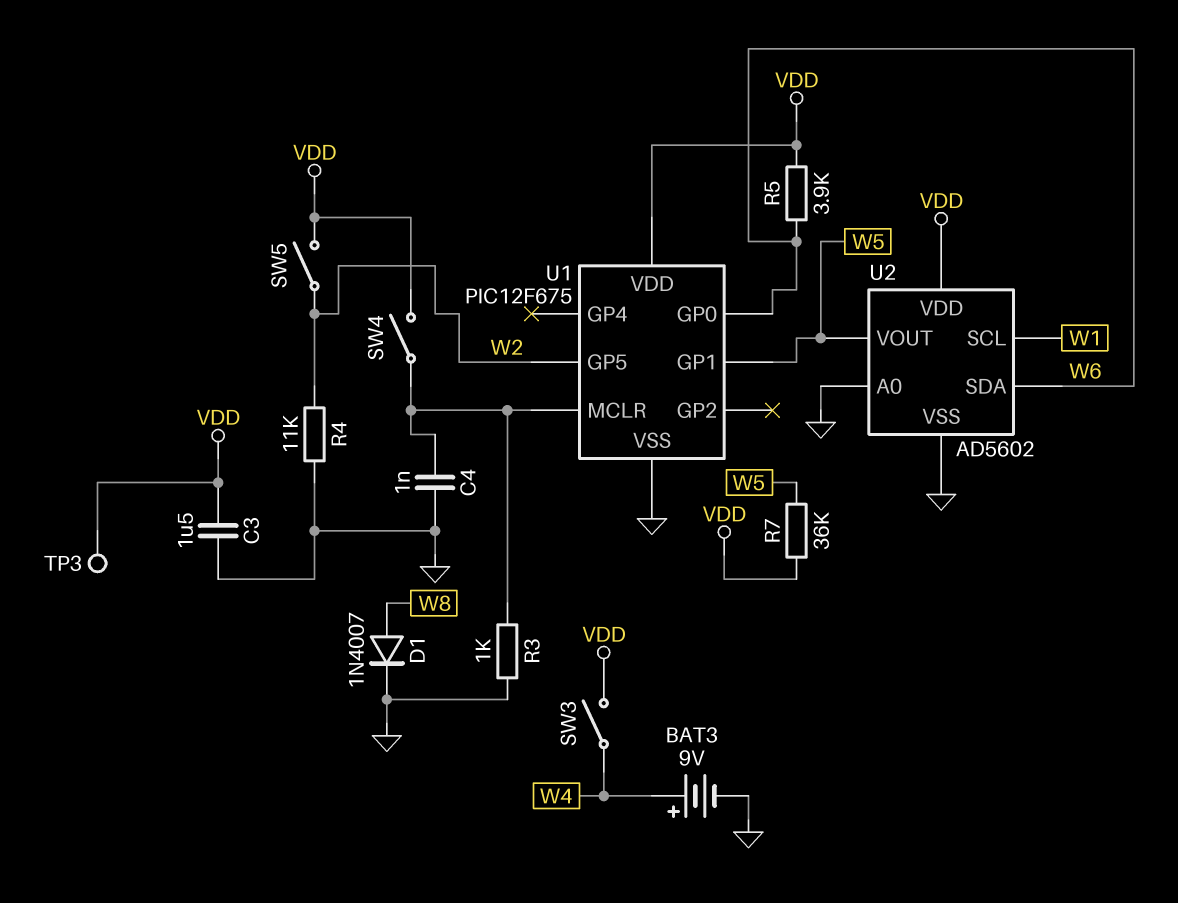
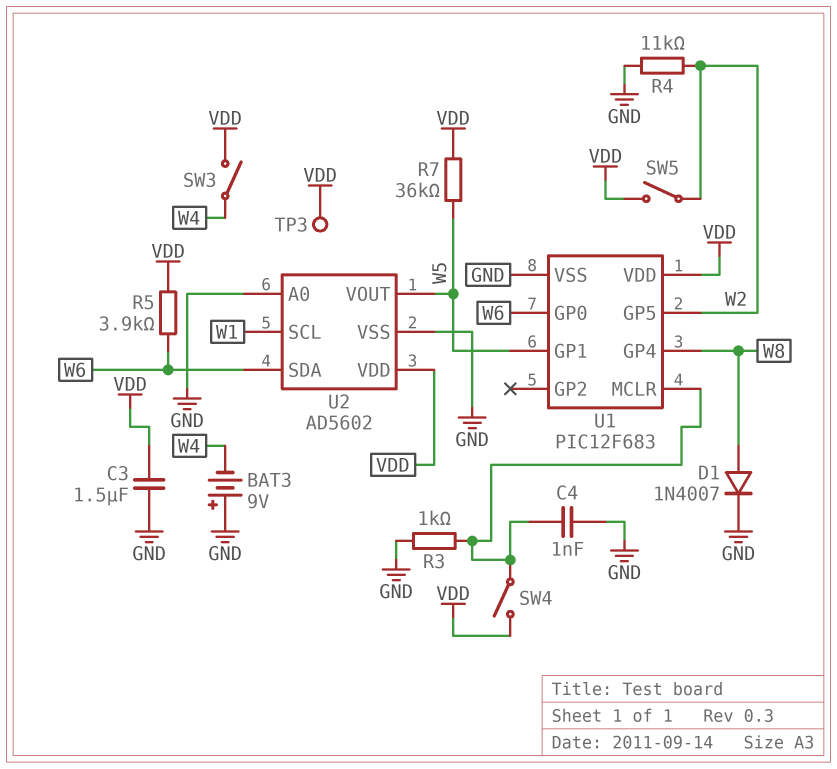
BAT3: 9V (plus W4, minus GND) -> 9V (plus GND, minus W4)
U1: PIC12F675 -> PIC12F683
U1 pin GP4: none -> W8

